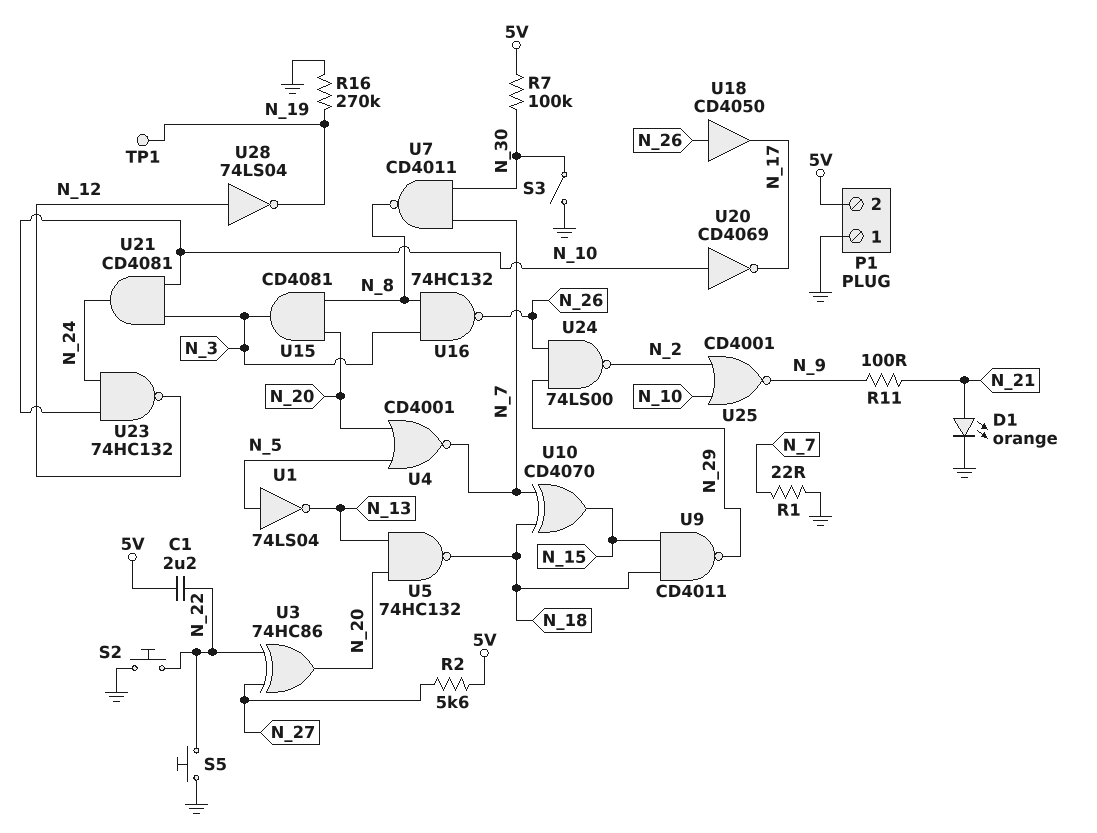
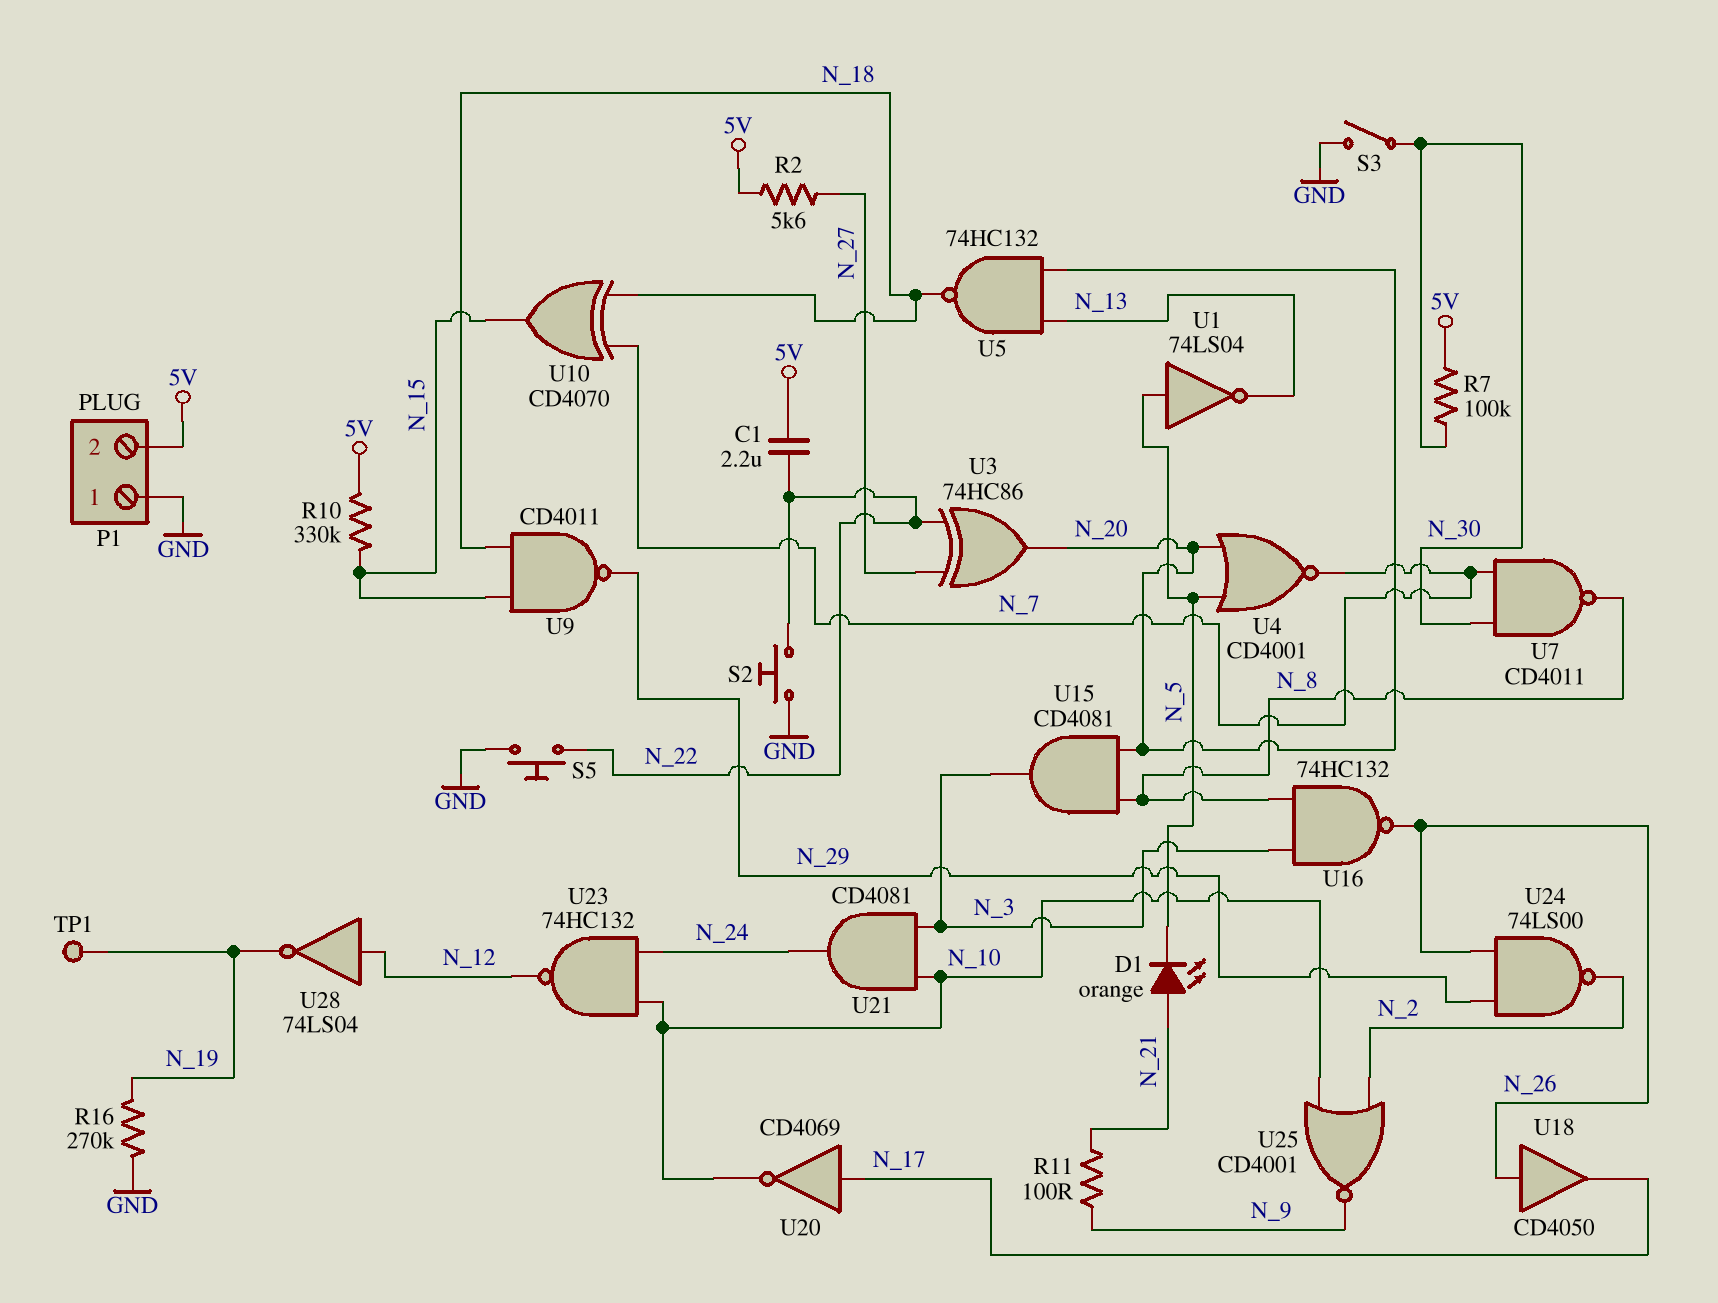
D1: LED orange (A N_21, K GND) -> LED orange (A N_21, K N_5)
R1: 22 (GND, N_7) -> none
R10: none -> 330k (5V, N_15)
U20: NOT CD4069 (in N_10, out N_17) -> NOT CD4069 (in N_17, out N_10)

